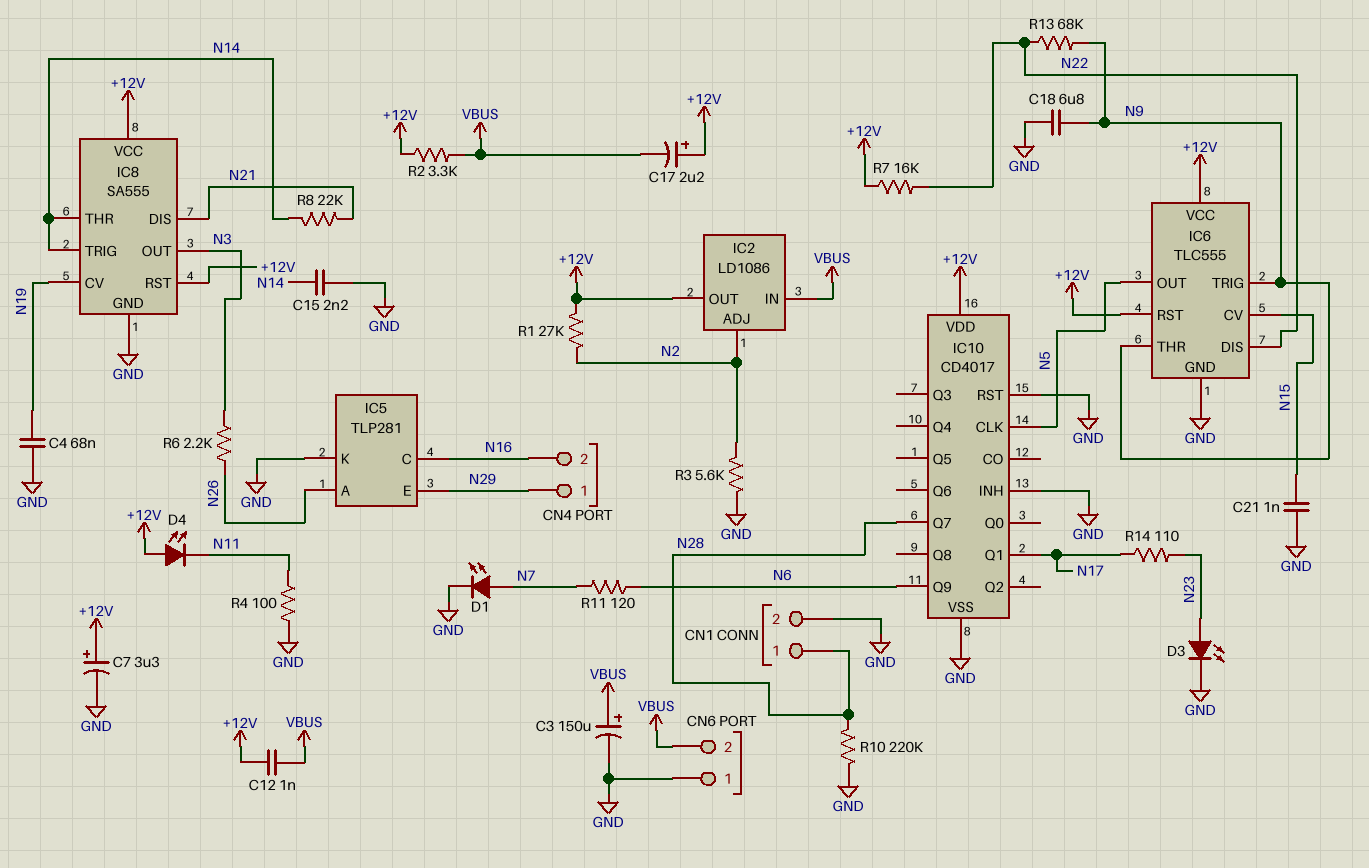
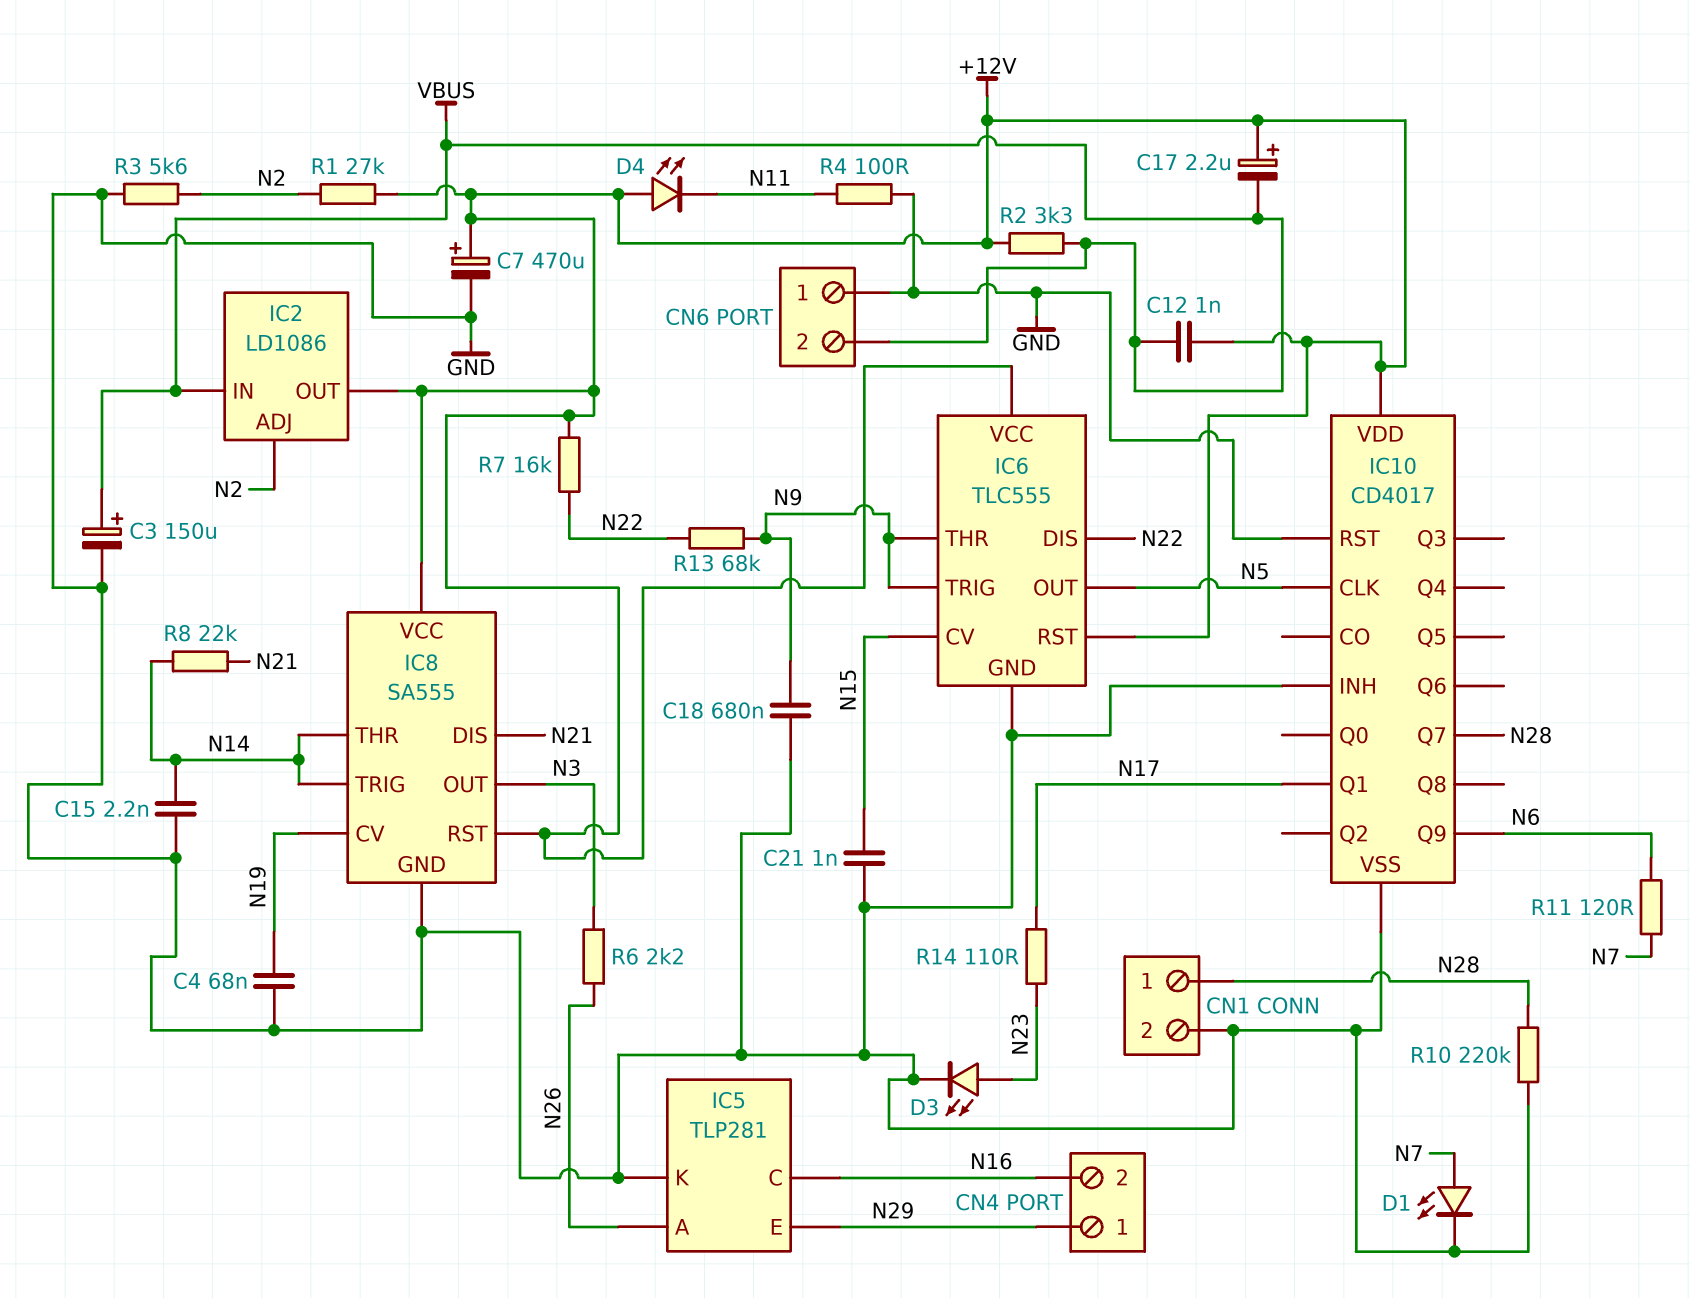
C7: 3.3uF (plus +12V, minus GND) -> 470uF (plus +12V, minus GND)
C18: 6.8uF (GND, N9) -> 680nF (GND, N9)

